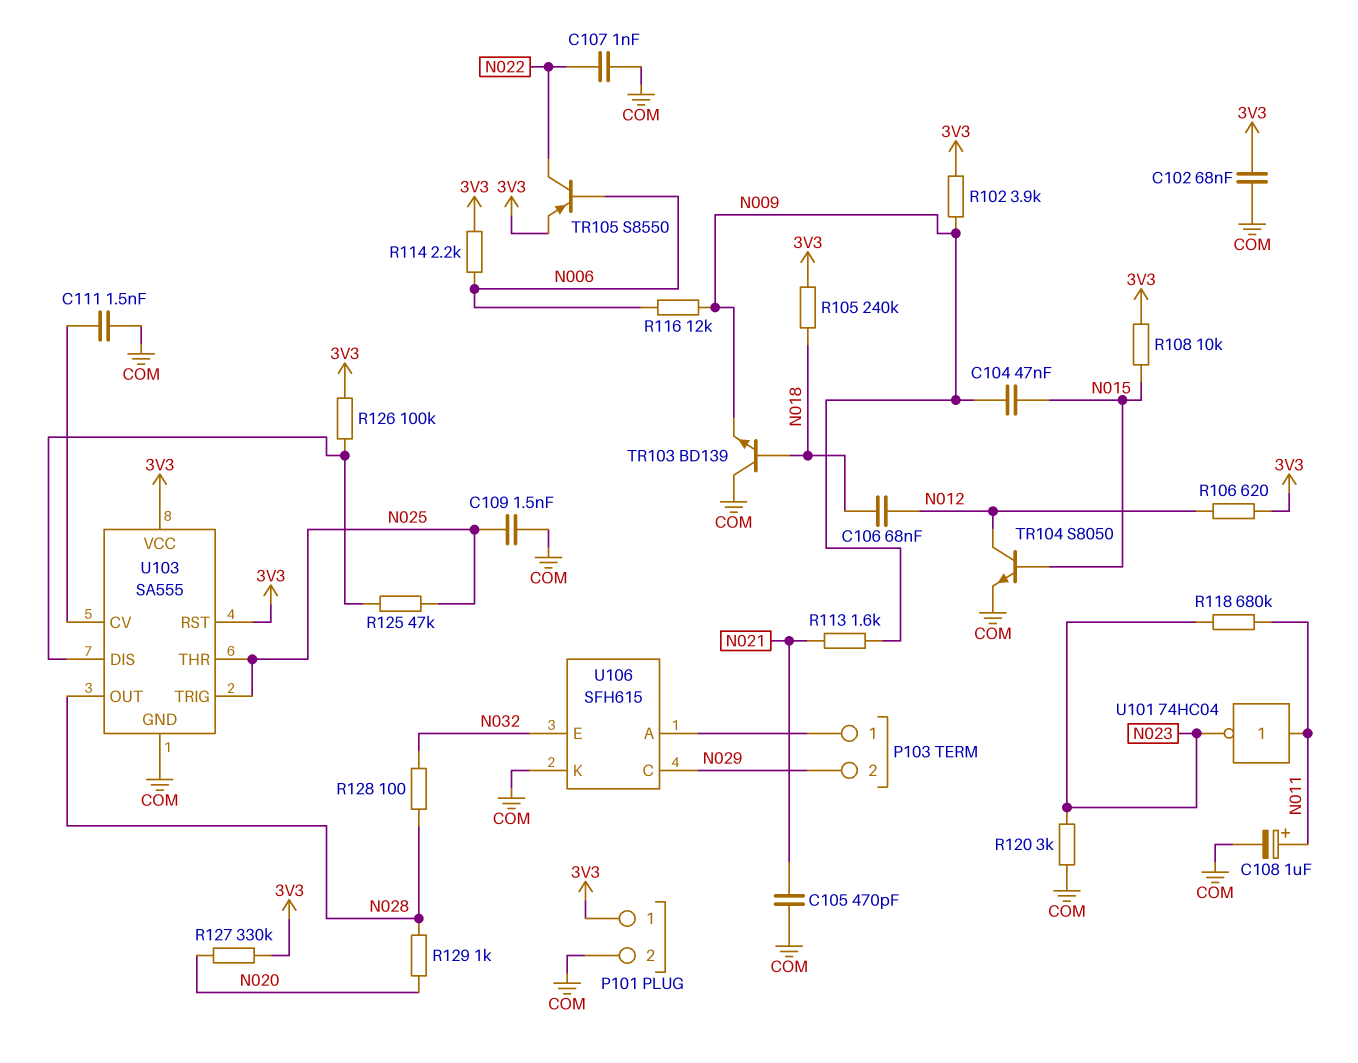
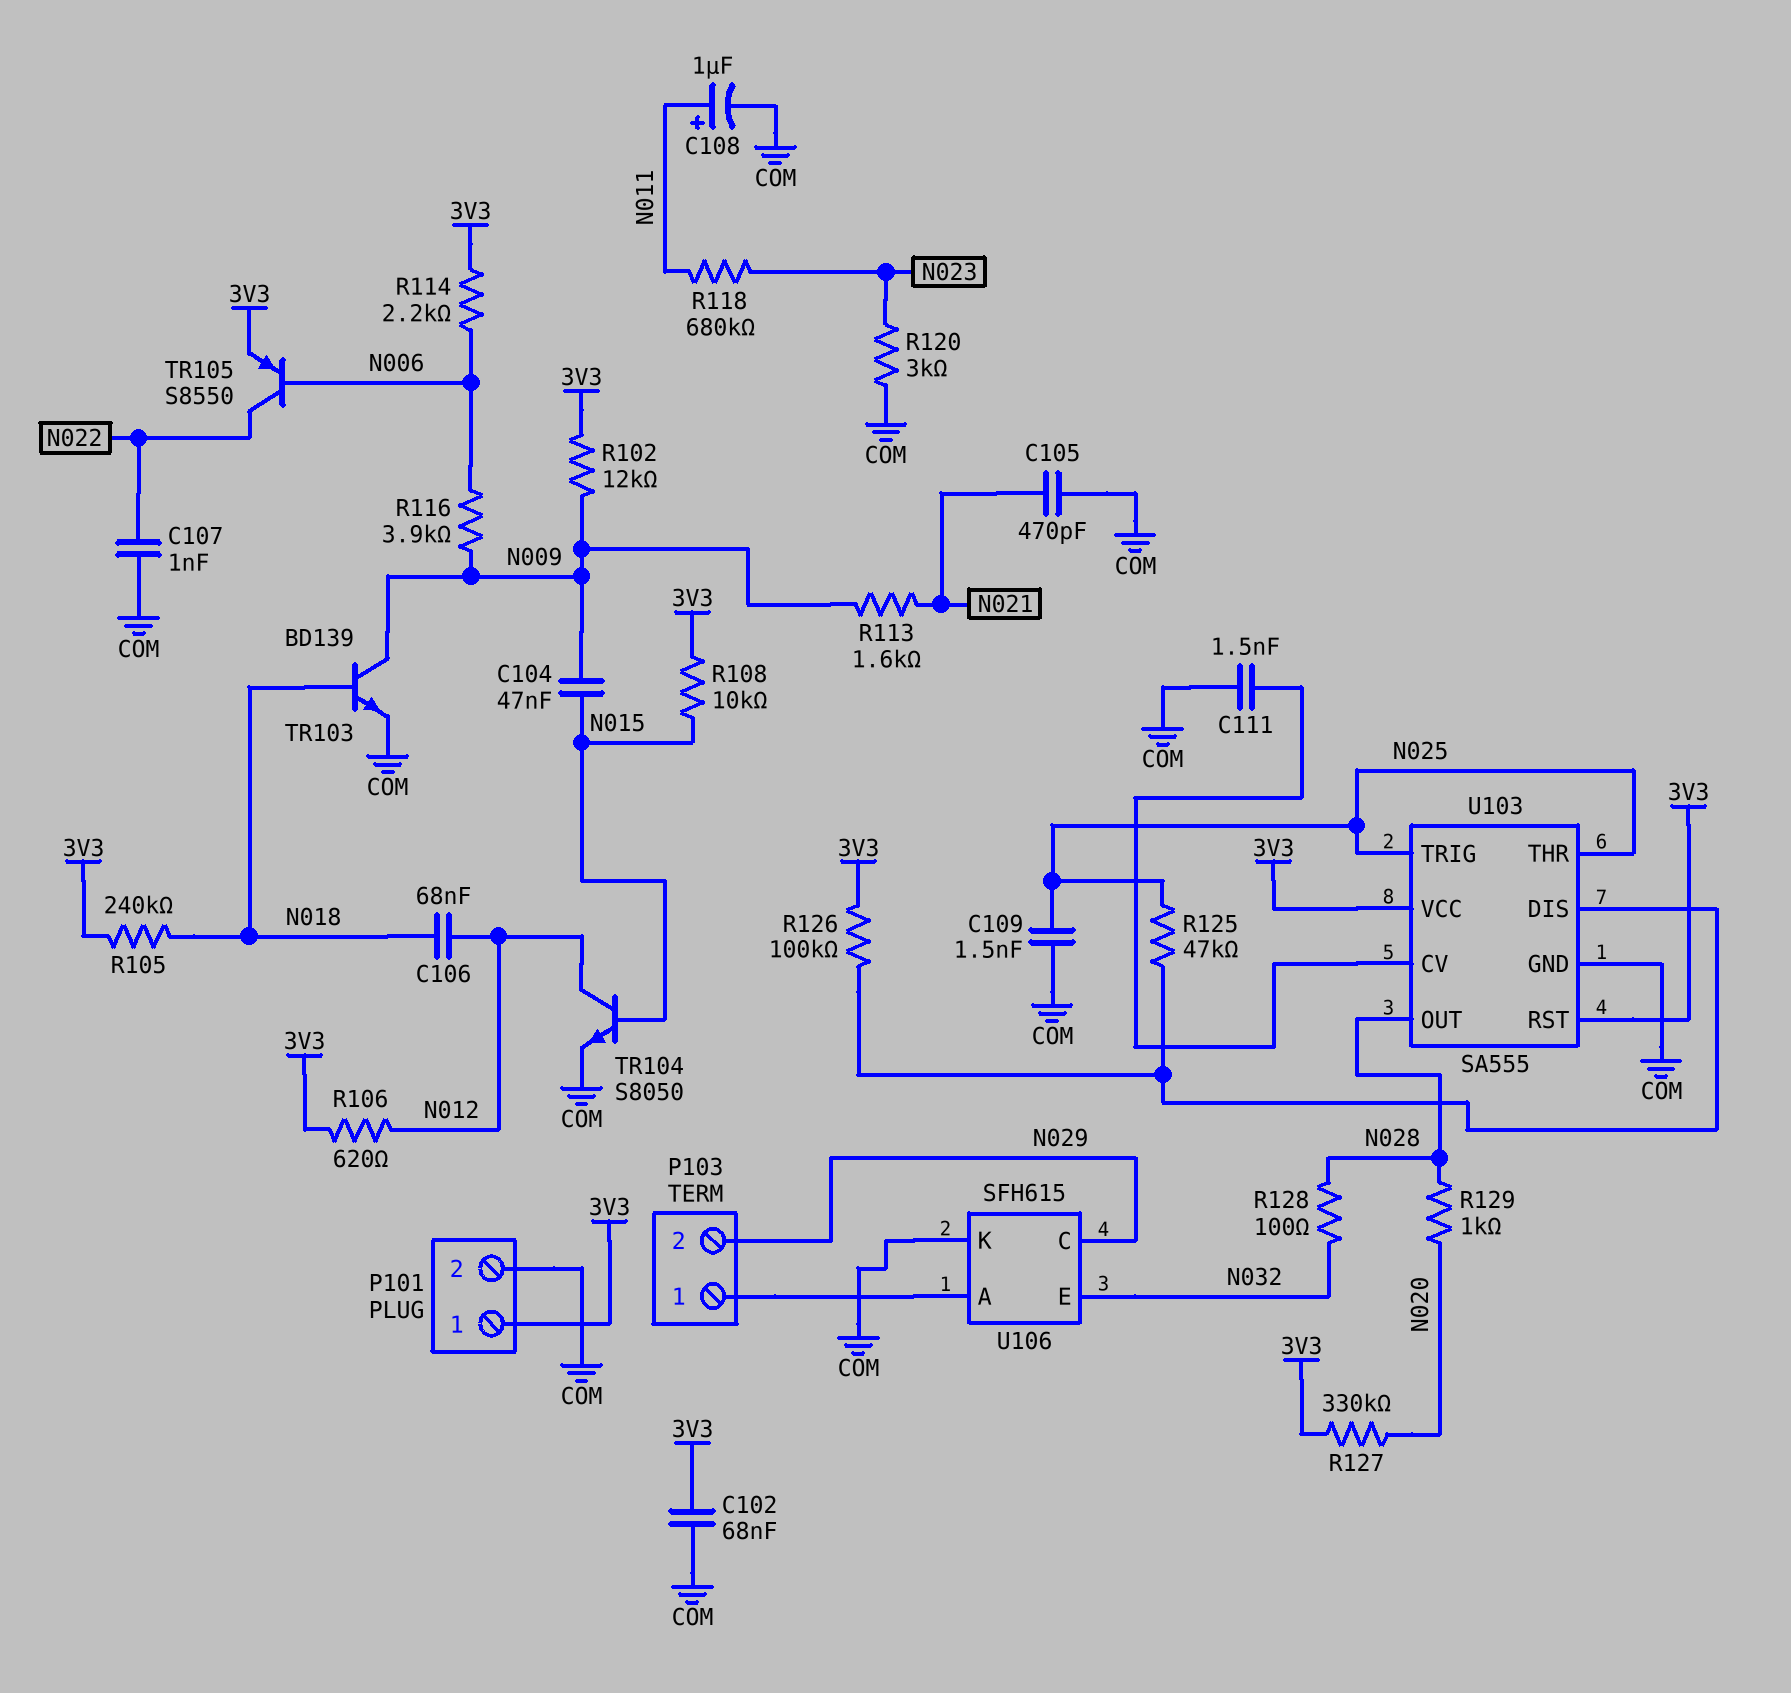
R102: 3.9k (3V3, N009) -> 12k (3V3, N009)
R116: 12k (N006, N009) -> 3.9k (N006, N009)
TR103: NPN BD139 (B N018, C COM, E N009) -> NPN BD139 (B N018, C N009, E COM)
U101: NOT 74HC04 (in N011, out N023) -> none

